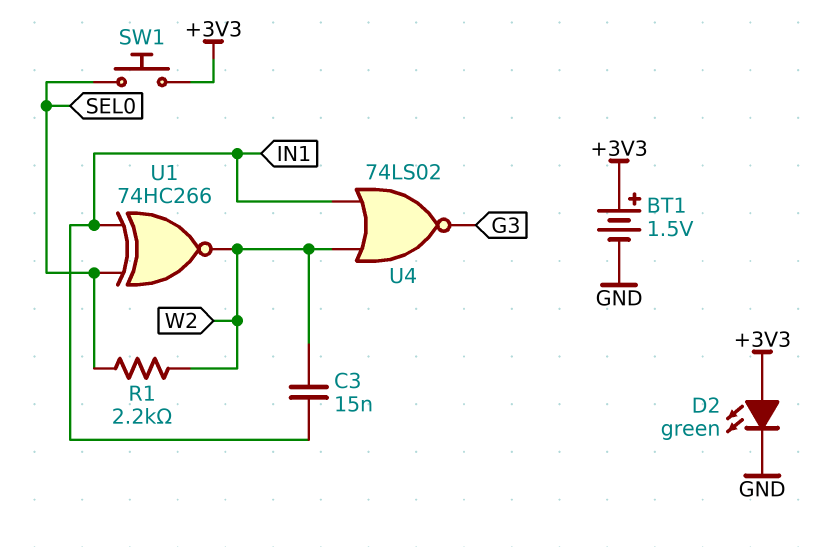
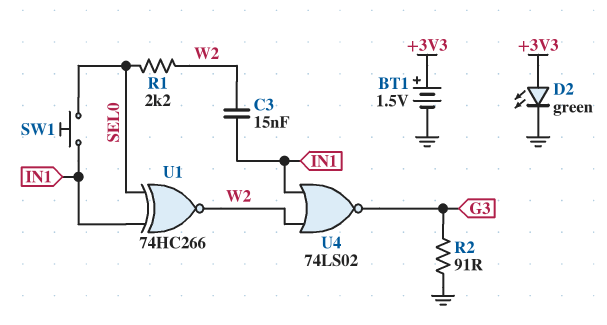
R2: none -> 91 (G3, GND)
SW1: button (+3V3, SEL0) -> button (IN1, SEL0)

